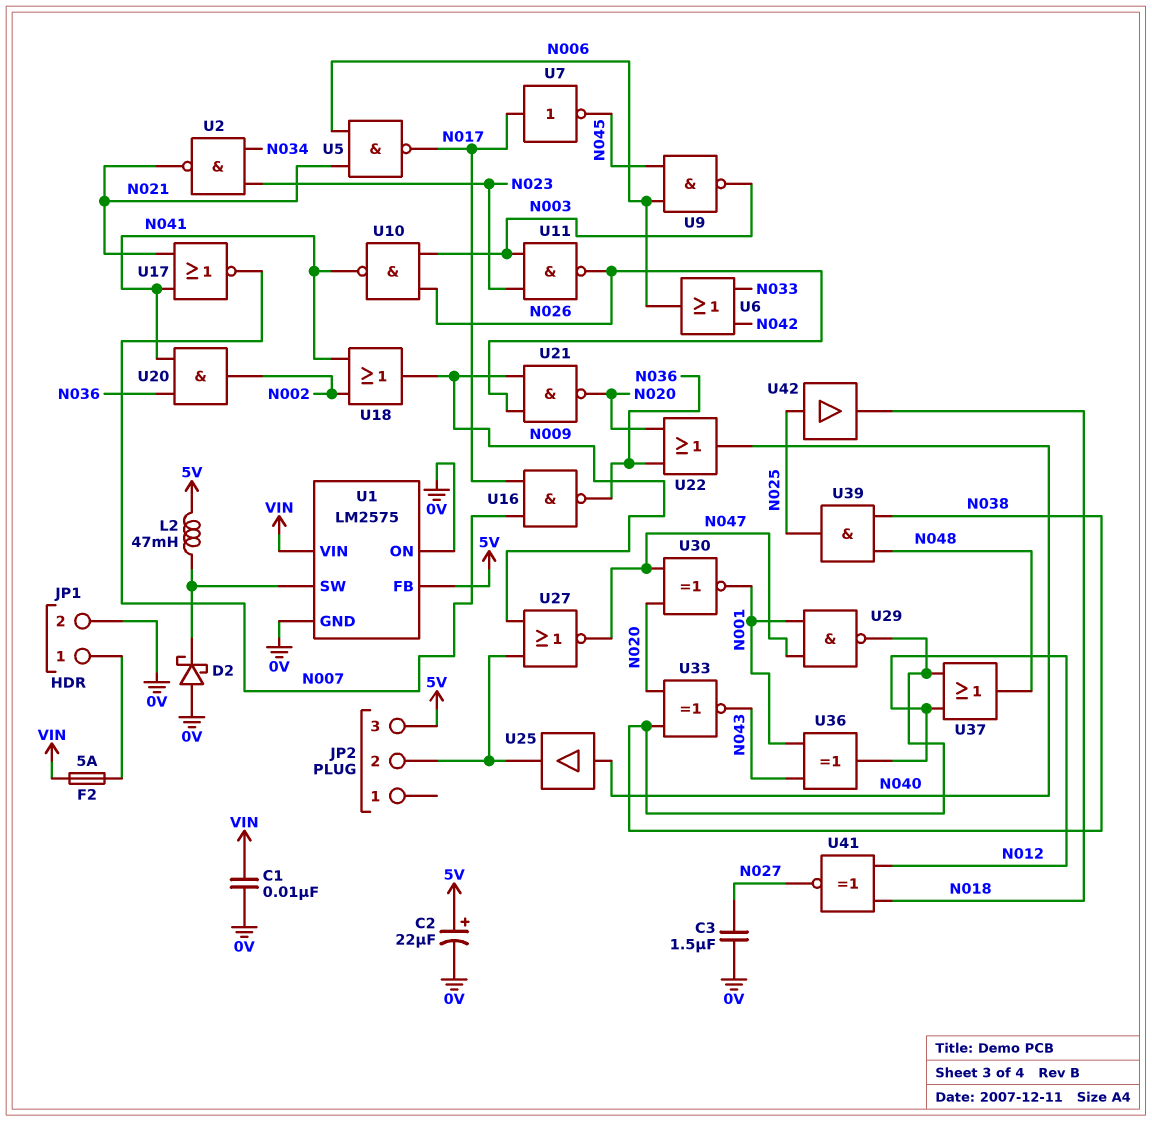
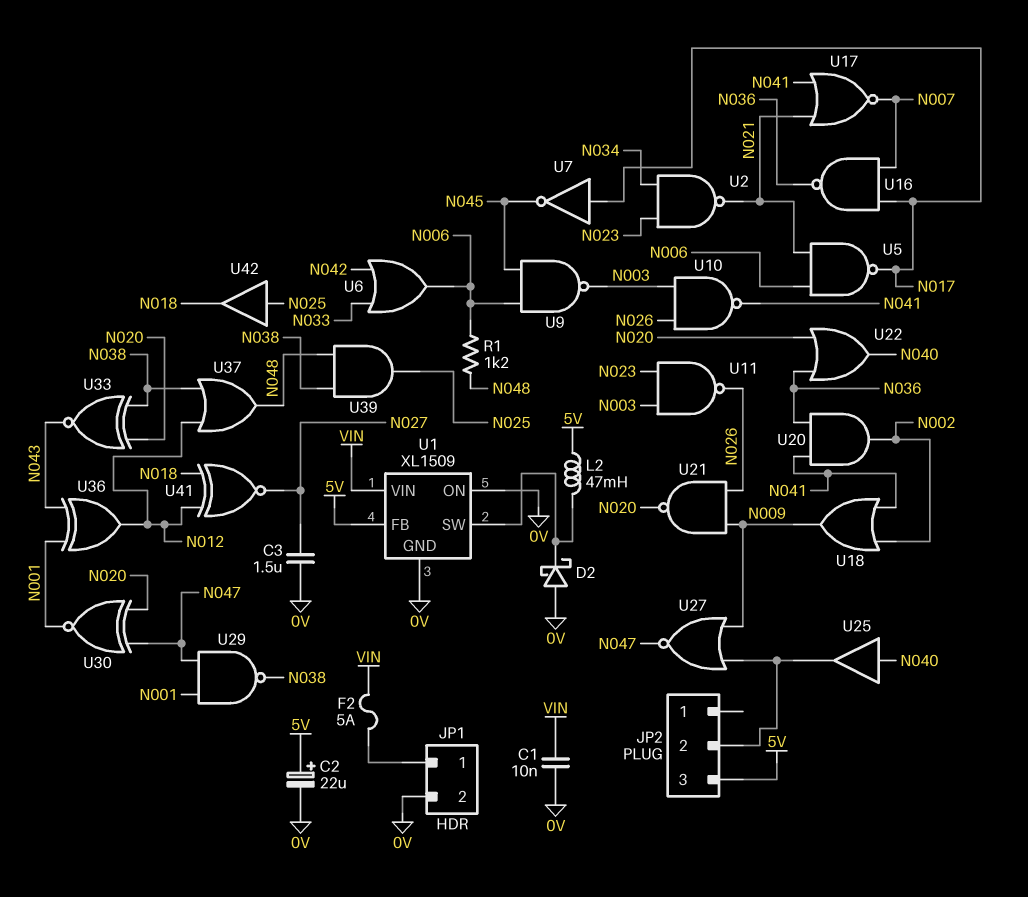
R1: none -> 1.2k (N006, N048)
U1: LM2575 -> XL1509

